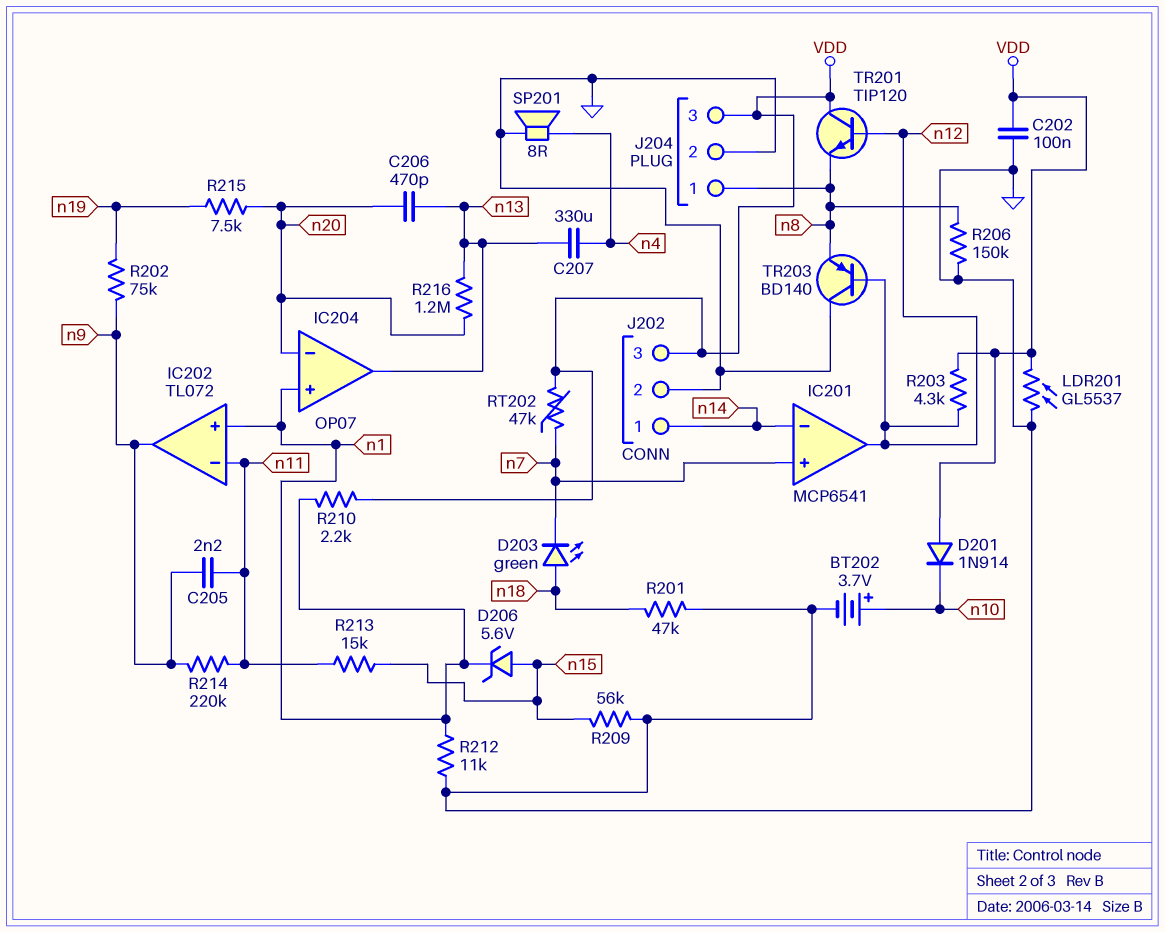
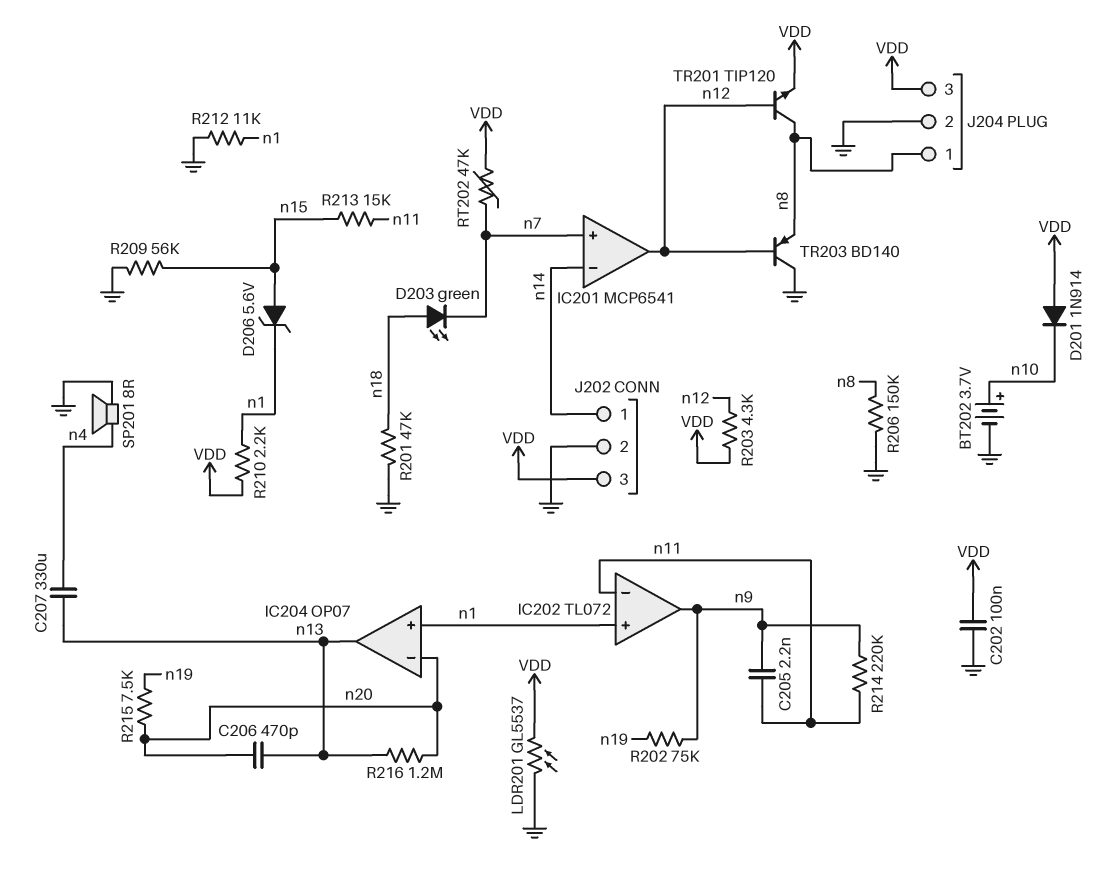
TR201: NPN TIP120 (B n12, C VDD, E n8) -> NPN TIP120 (B n12, C n8, E VDD)

